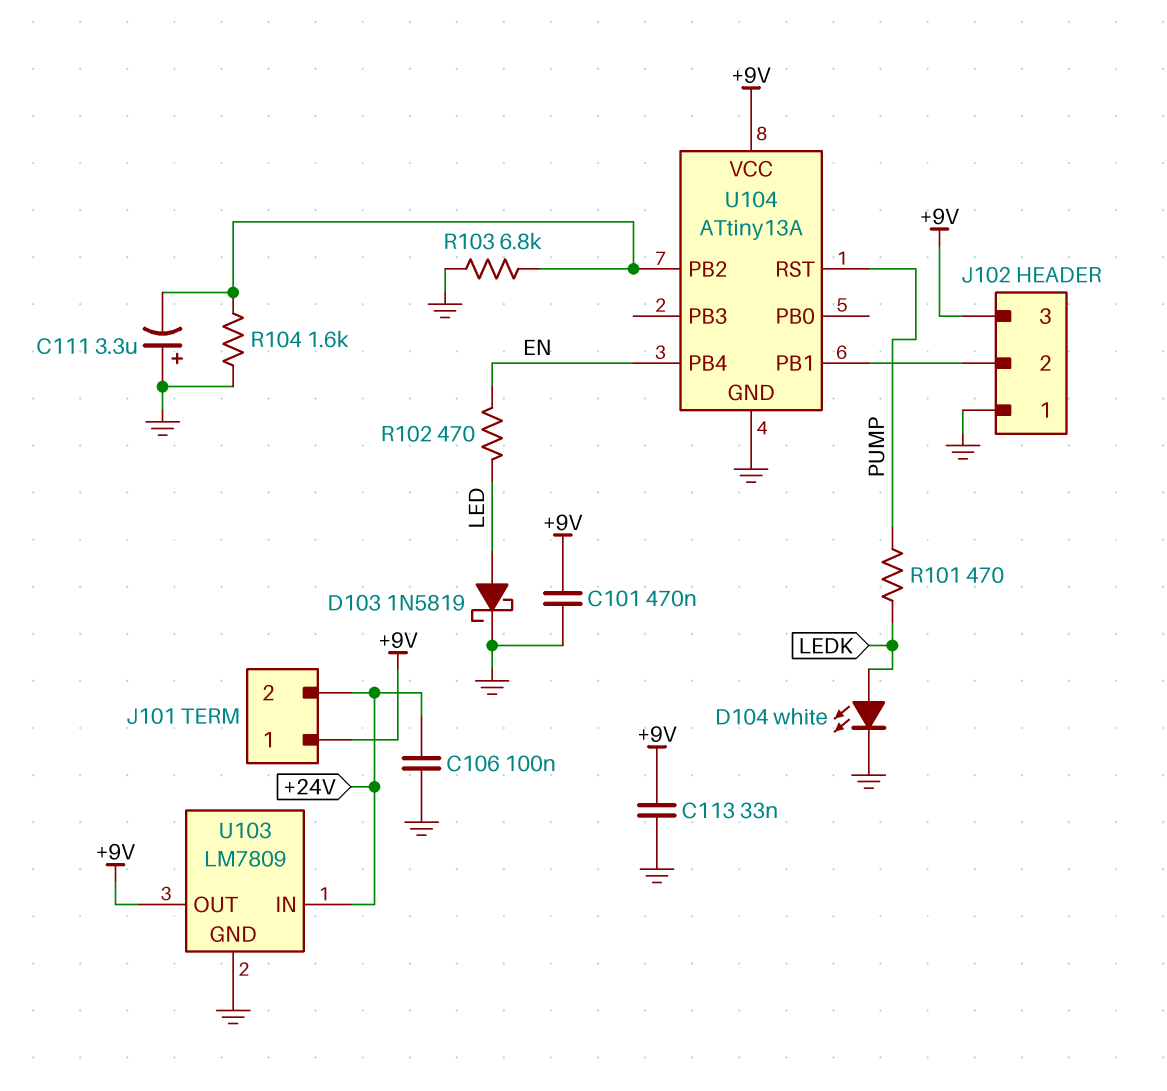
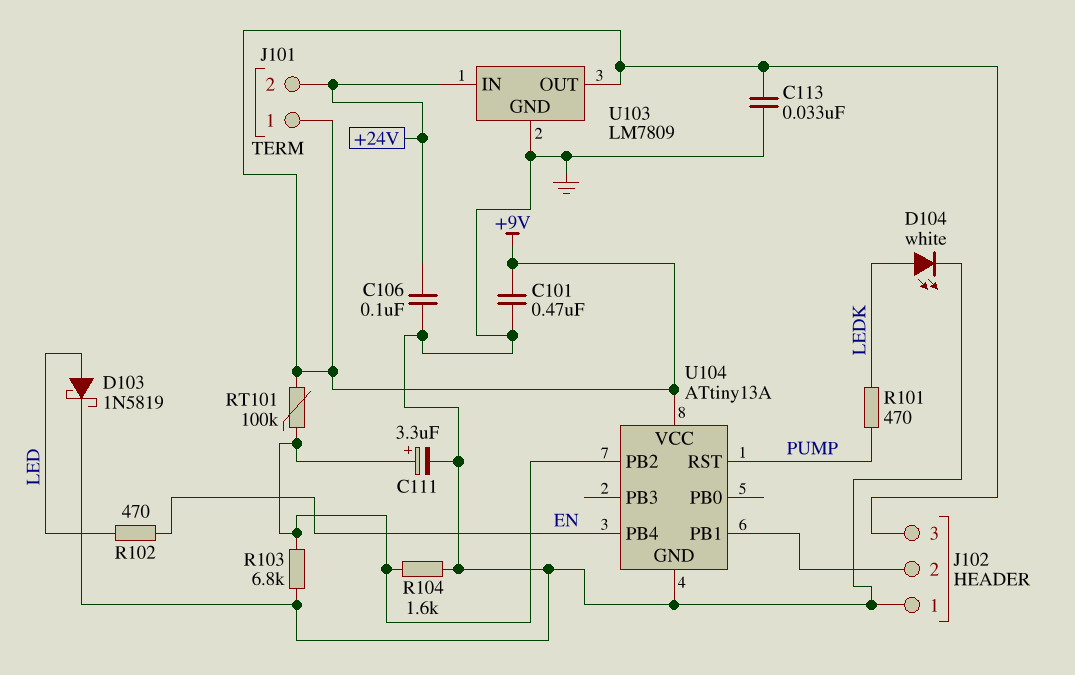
C111: 3.3uF (plus GND, minus U104/PB2) -> 3.3uF (plus U104/PB2, minus GND)
RT101: none -> 100k (+9V, U104/PB2)

